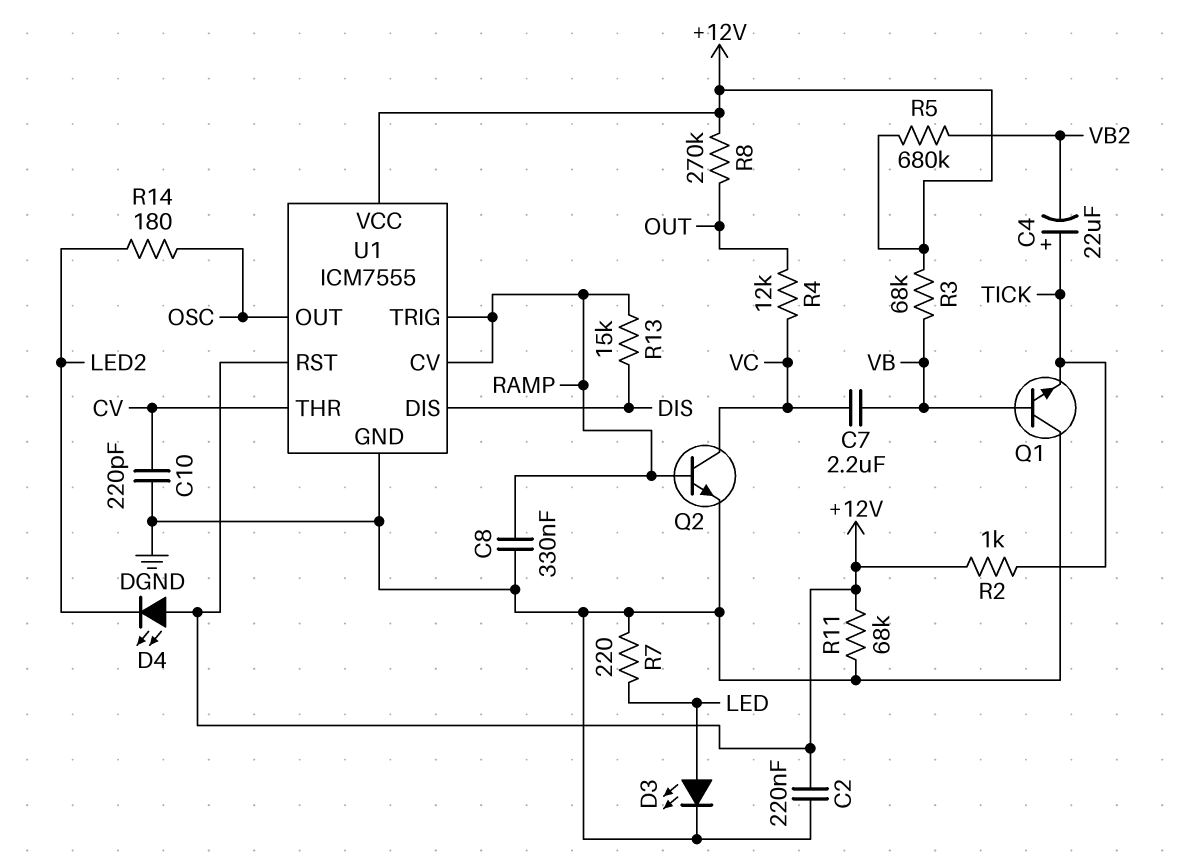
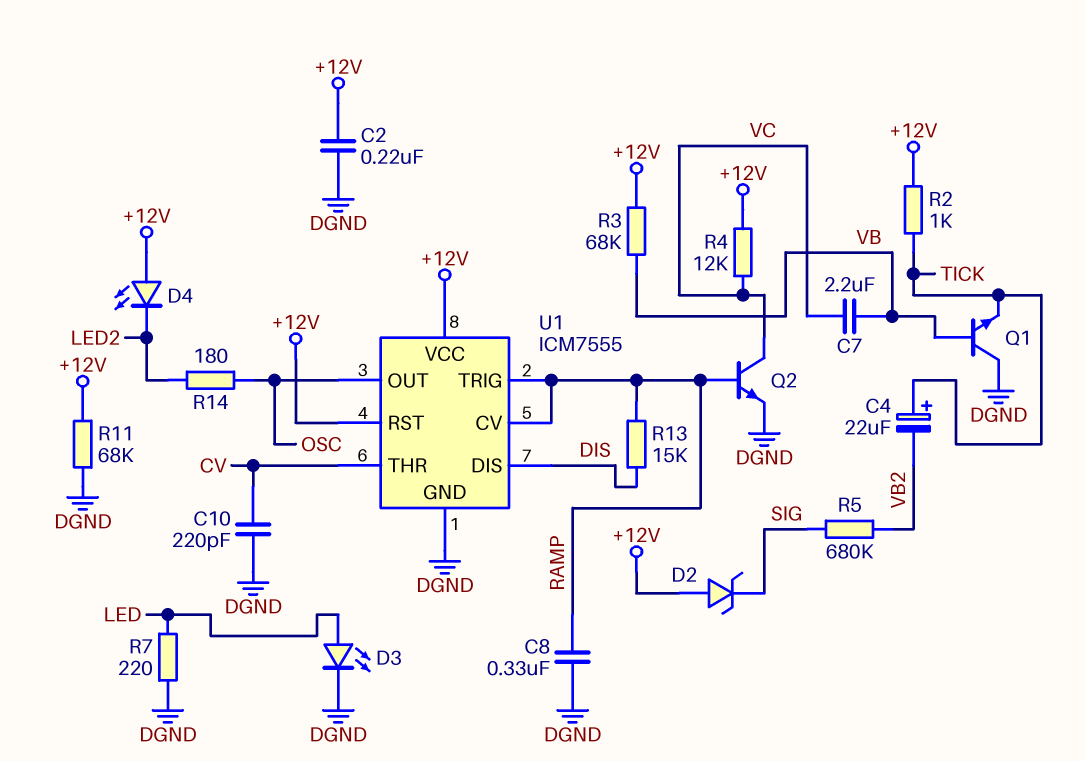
D2: none -> zener (A +12V, K SIG)
R4: 12k (OUT, VC) -> 12k (+12V, VC)
R5: 680k (+12V, VB2) -> 680k (SIG, VB2)
R8: 270k (+12V, OUT) -> none

